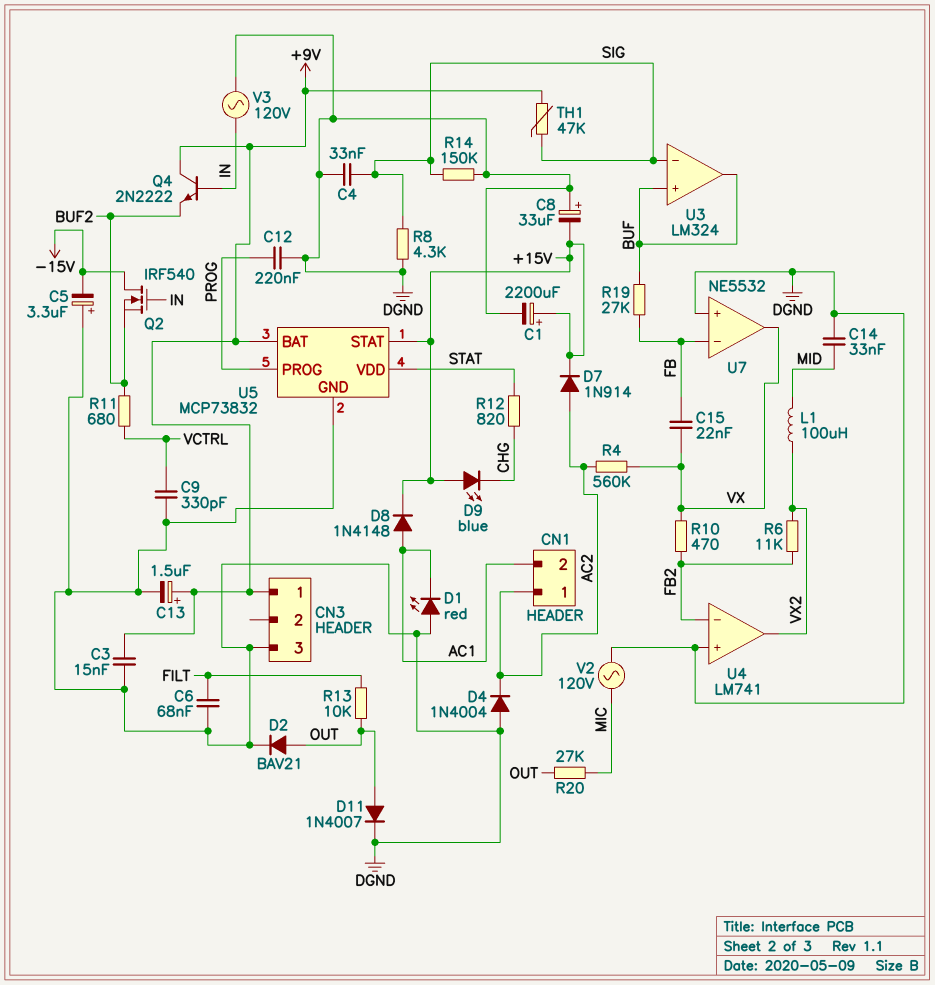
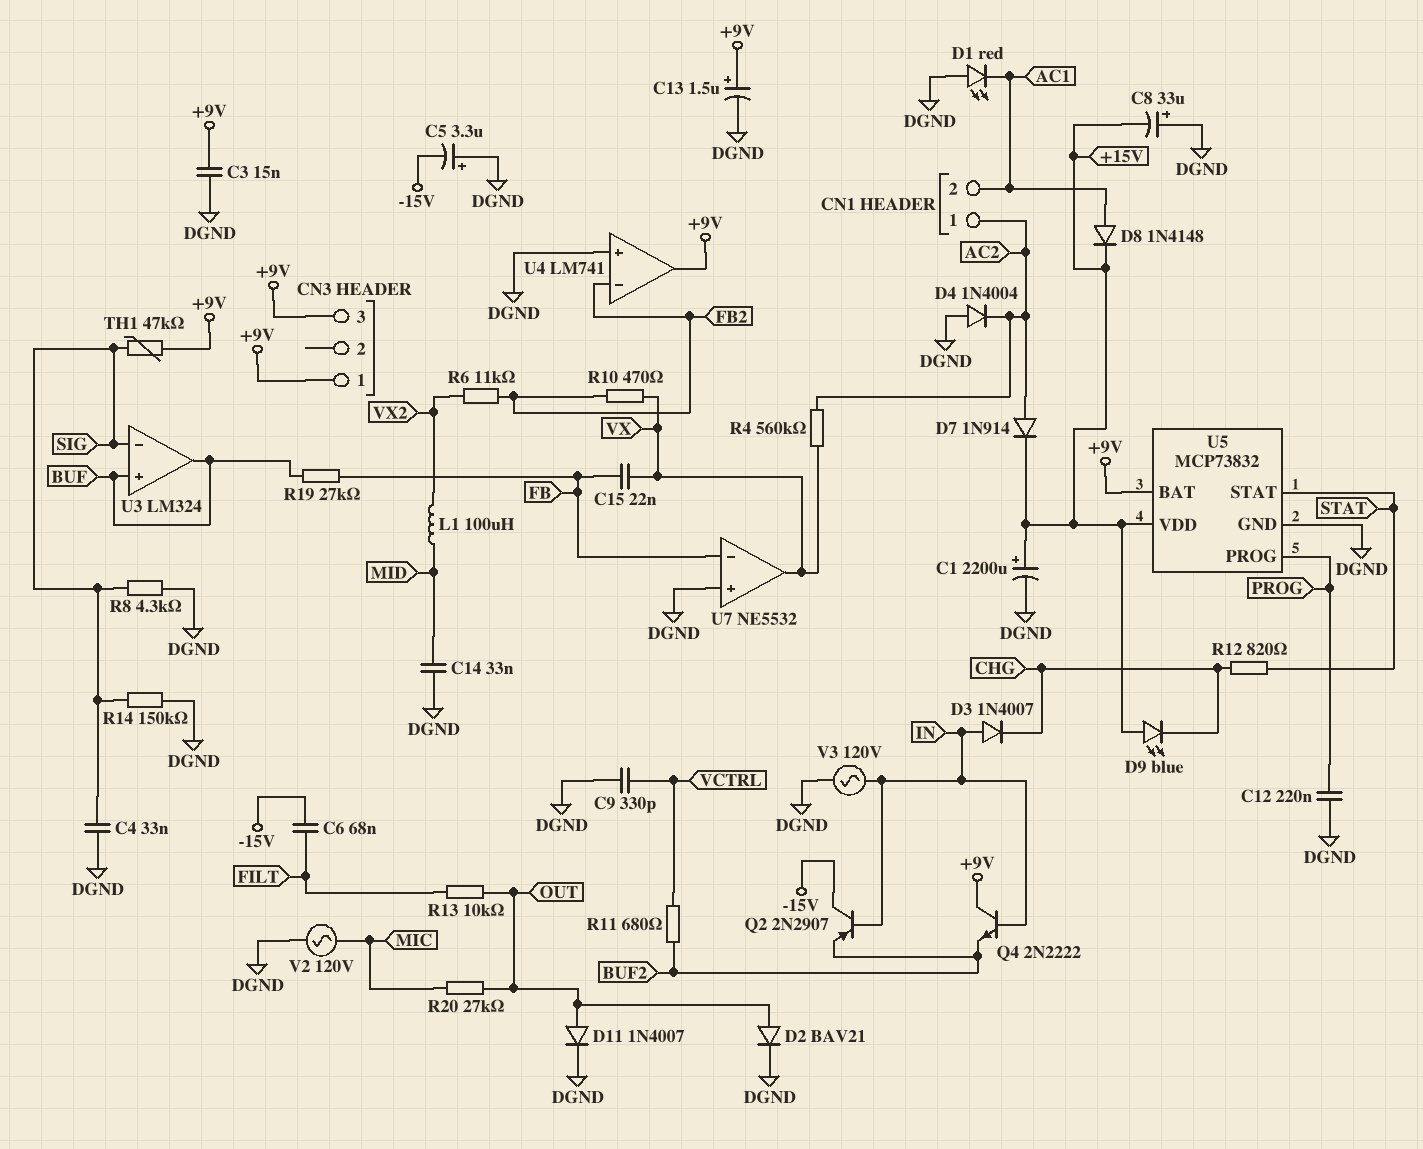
C6: 68nF (DGND, FILT) -> 68nF (-15V, FILT)
CN3 pin 3: DGND -> +9V
D3: none -> diode 1N4007 (A IN, K CHG)
Q2: NMOS IRF540 (G IN, D -15V, S BUF2) -> PNP 2N2907 (B IN, C -15V, E BUF2)
U4 pin out: VX2 -> +9V
U5 pin STAT: +15V -> STAT
U5 pin VDD: STAT -> +15V

